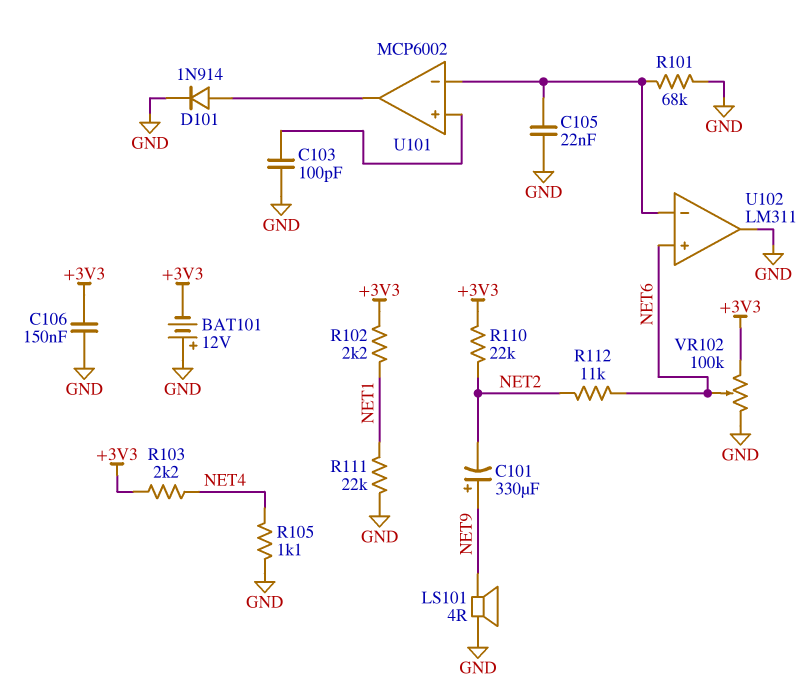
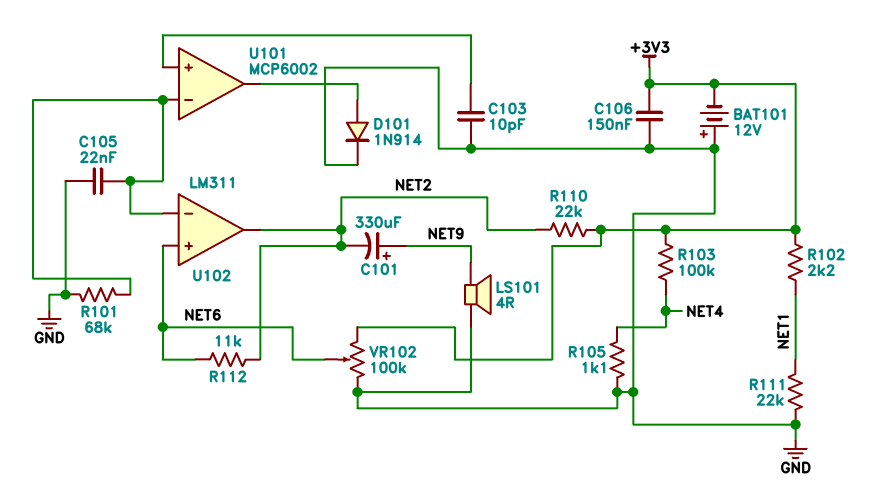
C103: 100pF (GND, U101/in+) -> 10pF (GND, U101/in+)
R103: 2.2k (+3V3, NET4) -> 100k (+3V3, NET4)
U102 pin out: GND -> NET2

